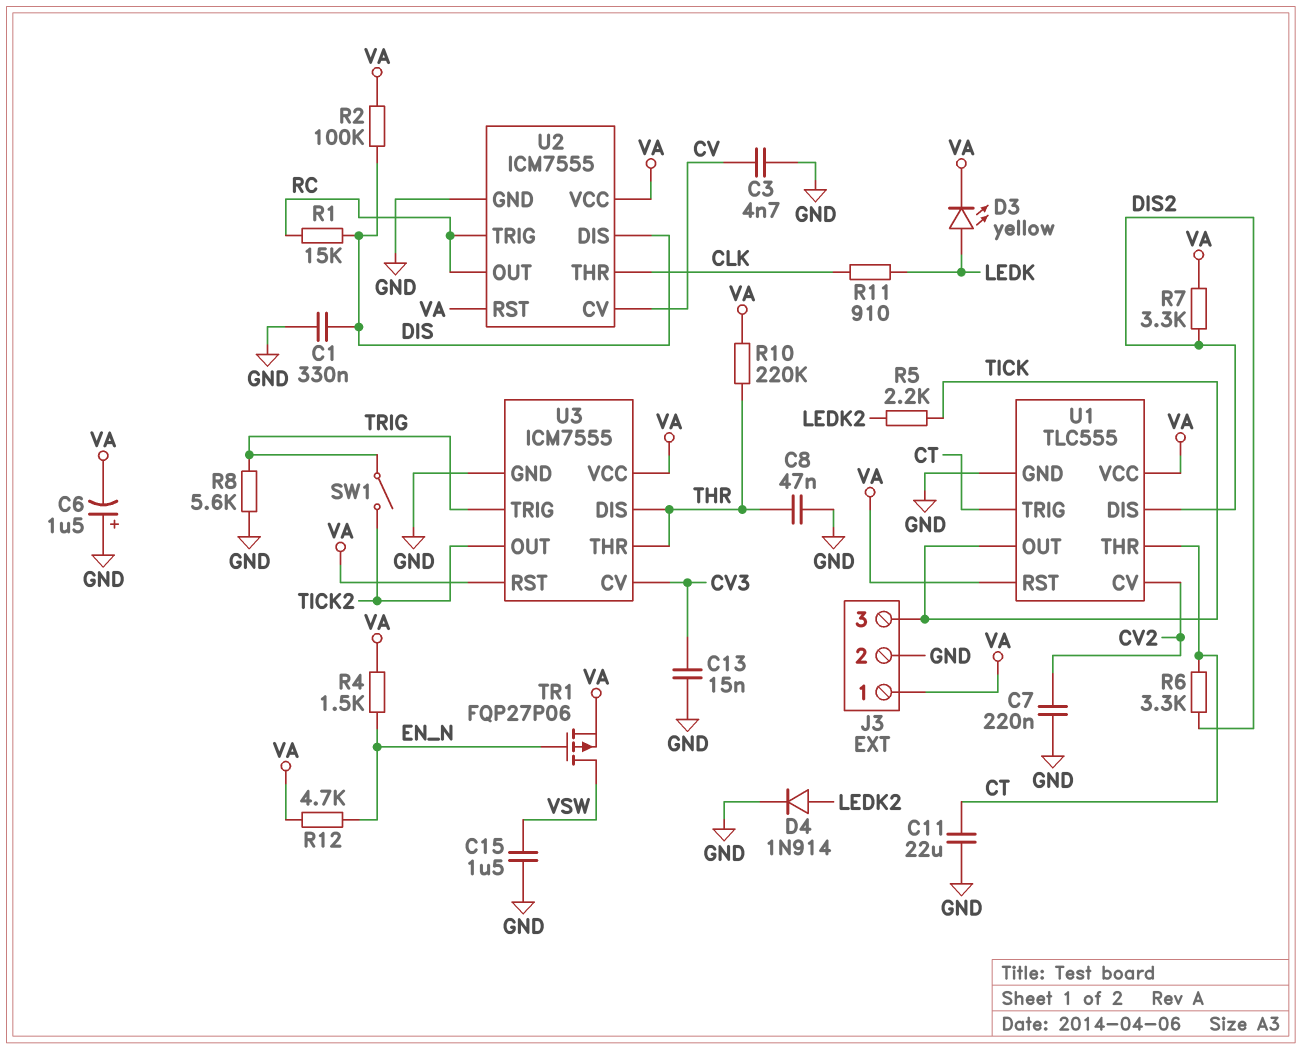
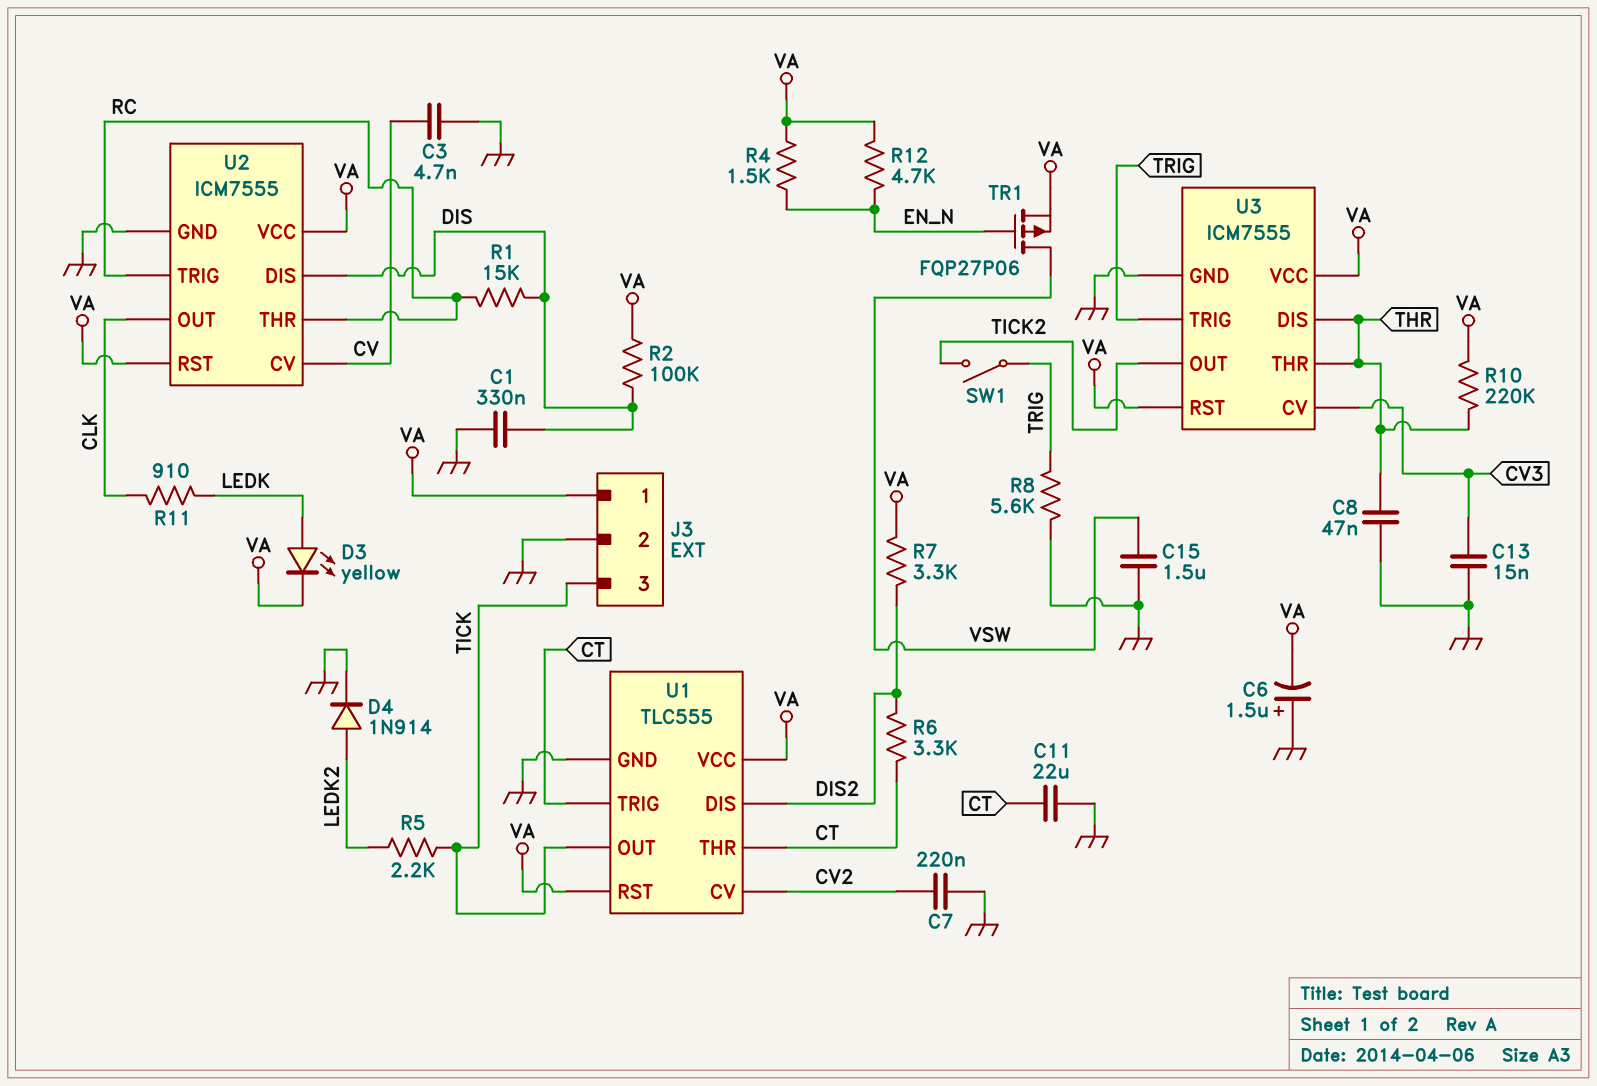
U2 pin OUT: RC -> CLK
U2 pin THR: CLK -> RC

